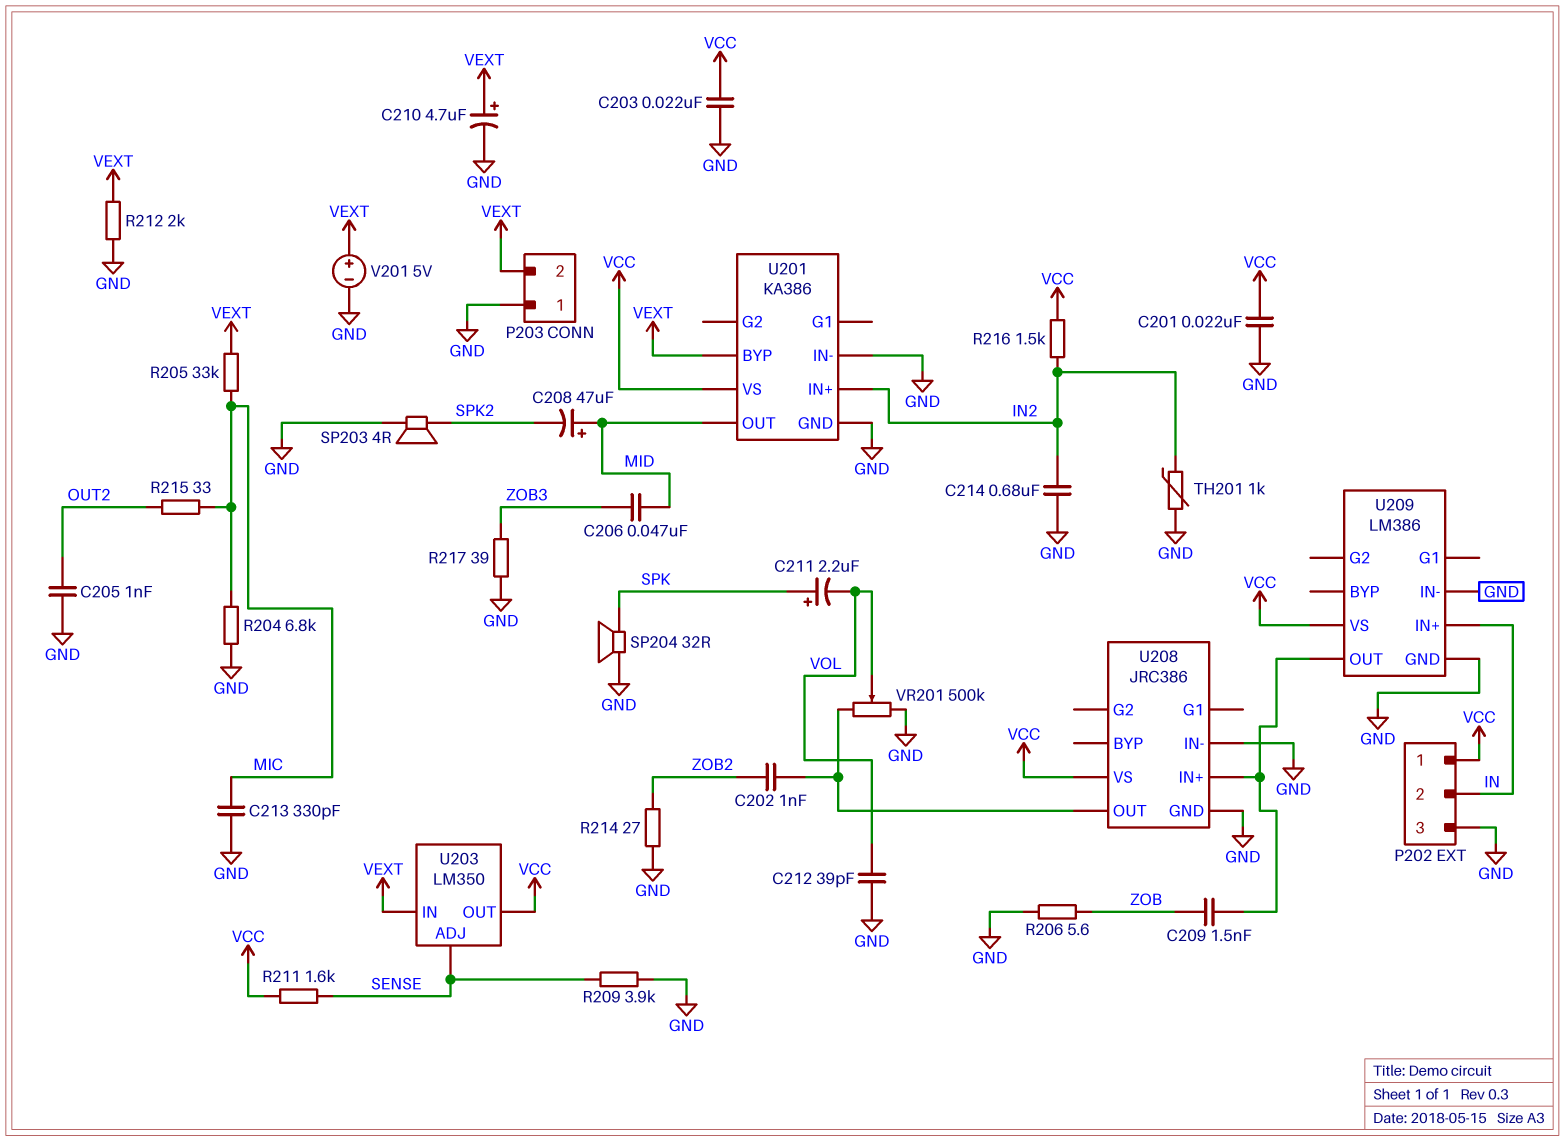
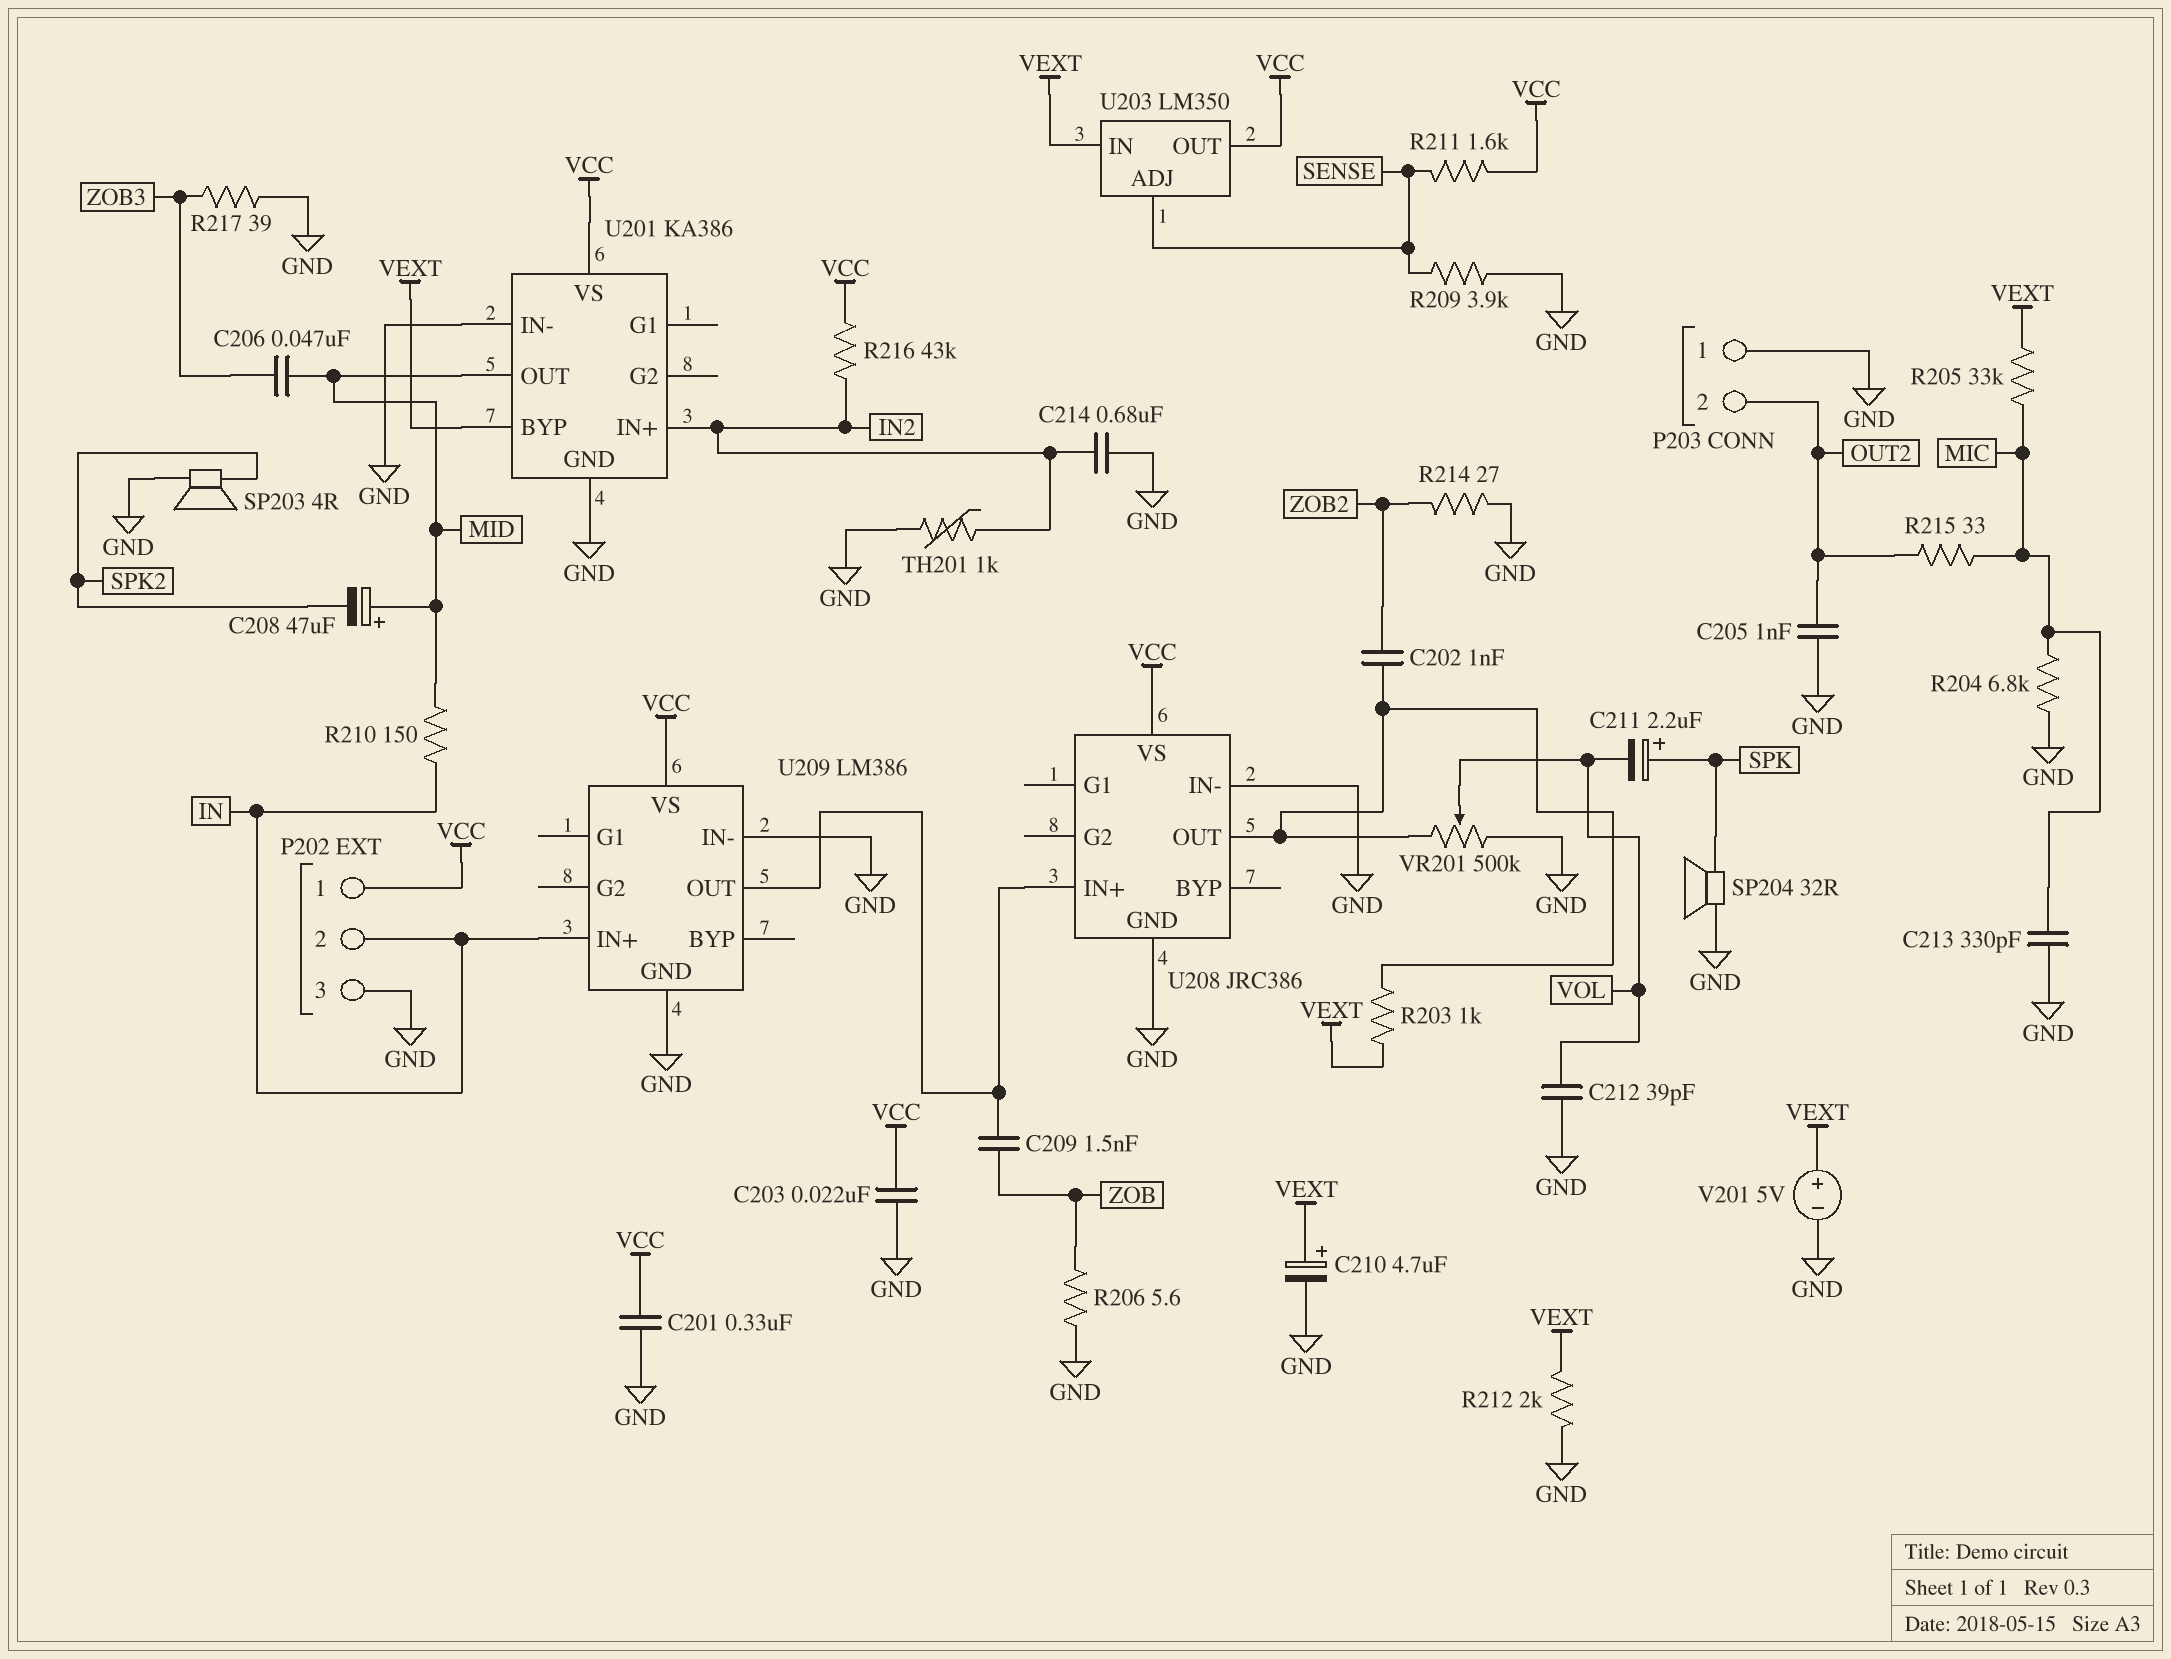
C201: 22nF (GND, VCC) -> 330nF (GND, VCC)
P203 pin 2: VEXT -> OUT2
R203: none -> 1k (U208/OUT, VEXT)
R210: none -> 150 (IN, MID)
R216: 1.5k (IN2, VCC) -> 43k (IN2, VCC)

